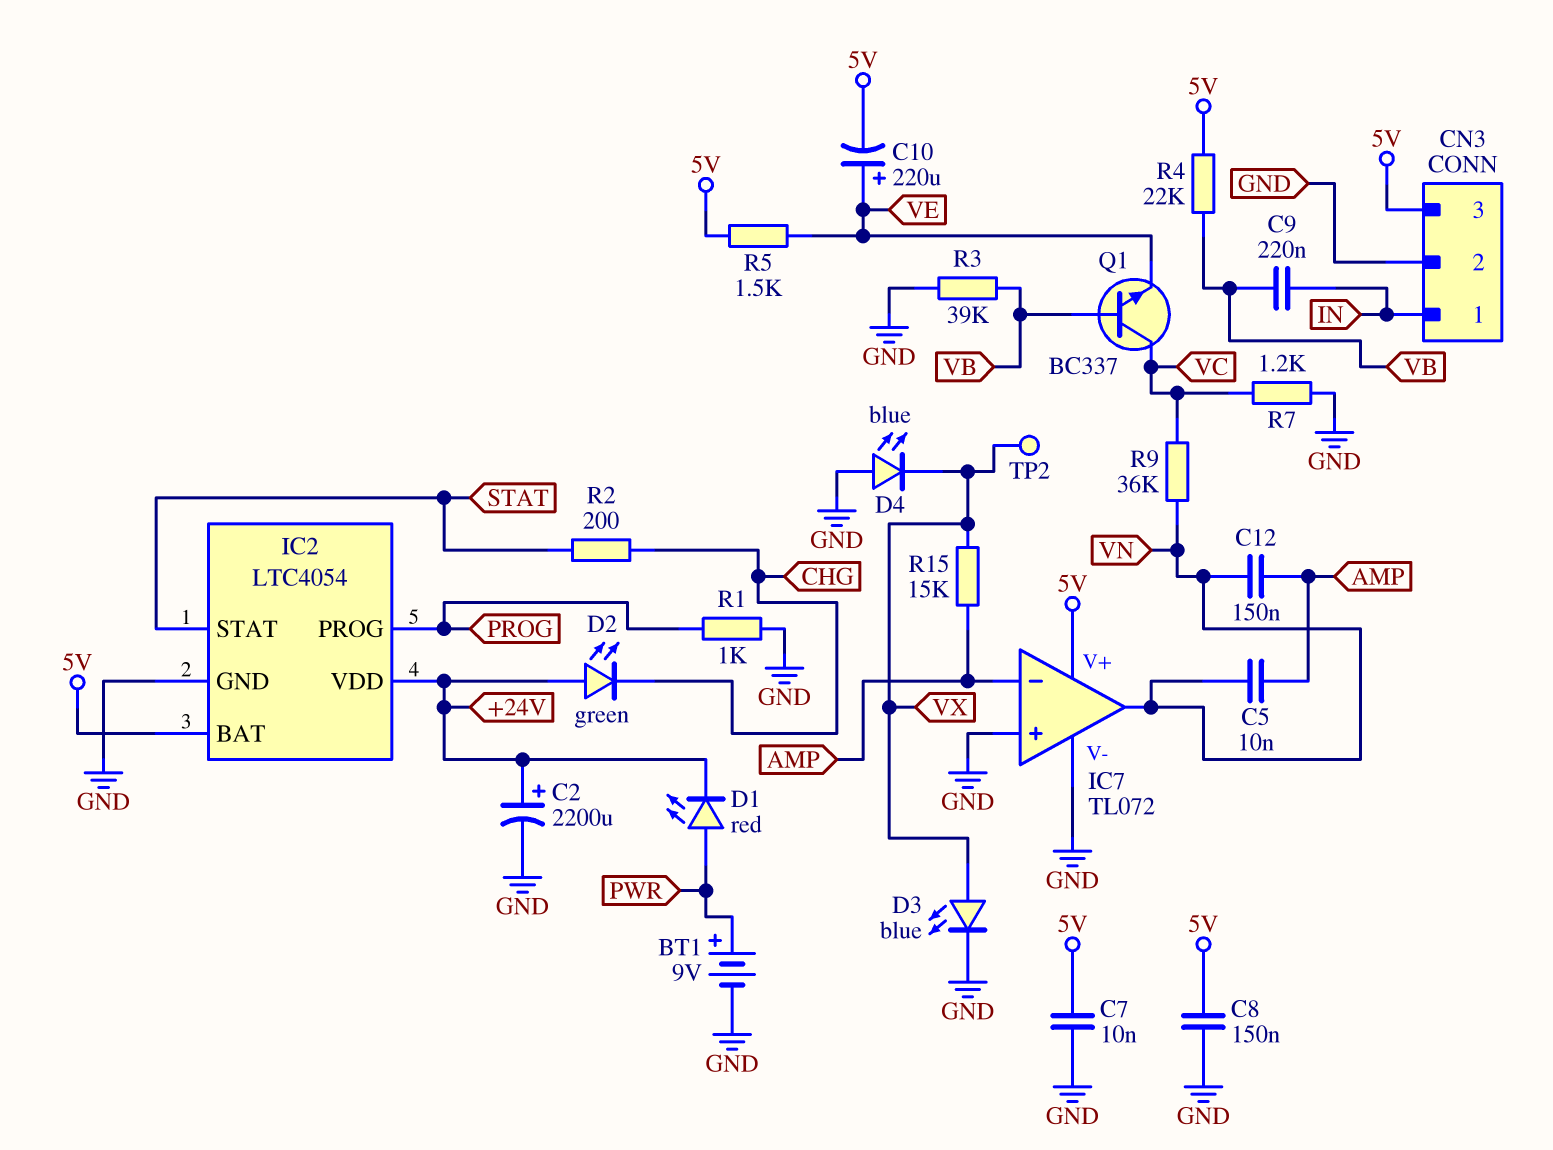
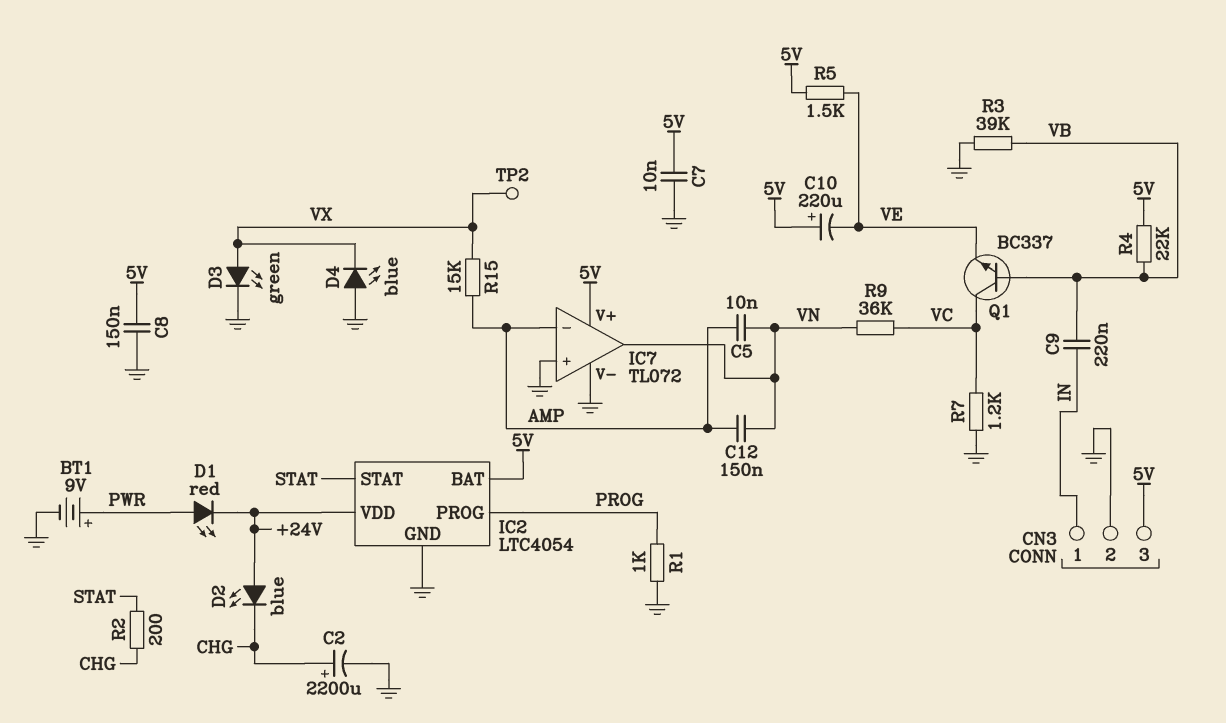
C2: 2200uF (plus +24V, minus GND) -> 2200uF (plus CHG, minus GND)
C10: 220uF (plus VE, minus 5V) -> 220uF (plus 5V, minus VE)
D2: LED green (A +24V, K CHG) -> LED blue (A +24V, K CHG)
D3: LED blue (A VX, K GND) -> LED green (A VX, K GND)

